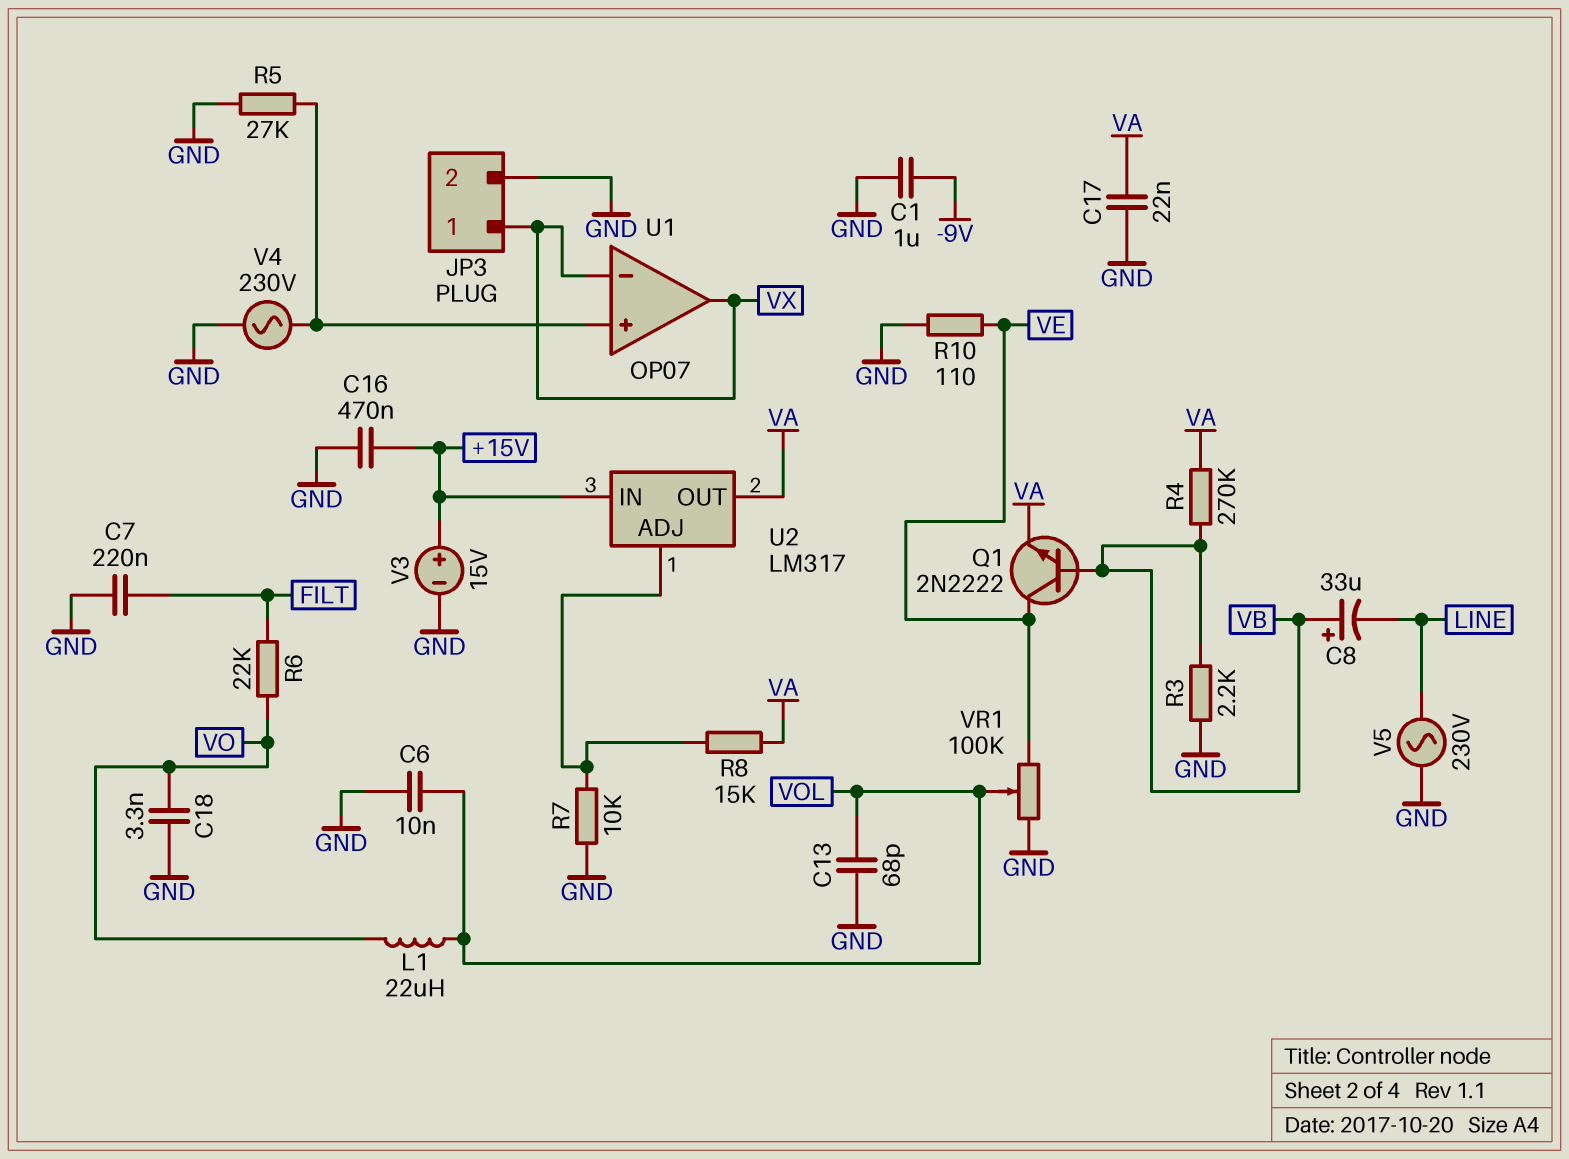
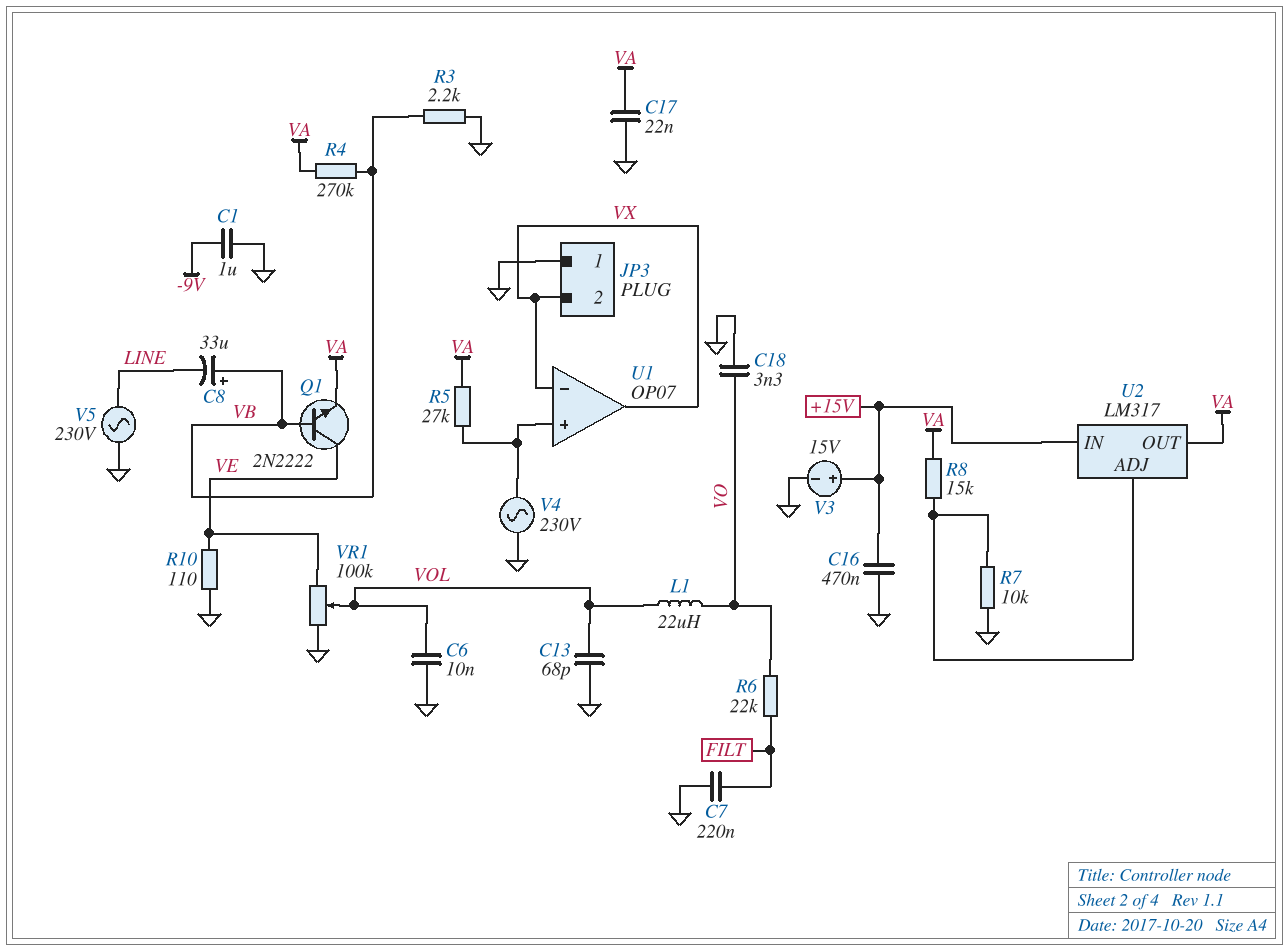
JP3 pin 1: VX -> GND
JP3 pin 2: GND -> VX
R5: 27k (GND, U1/in+) -> 27k (U1/in+, VA)

